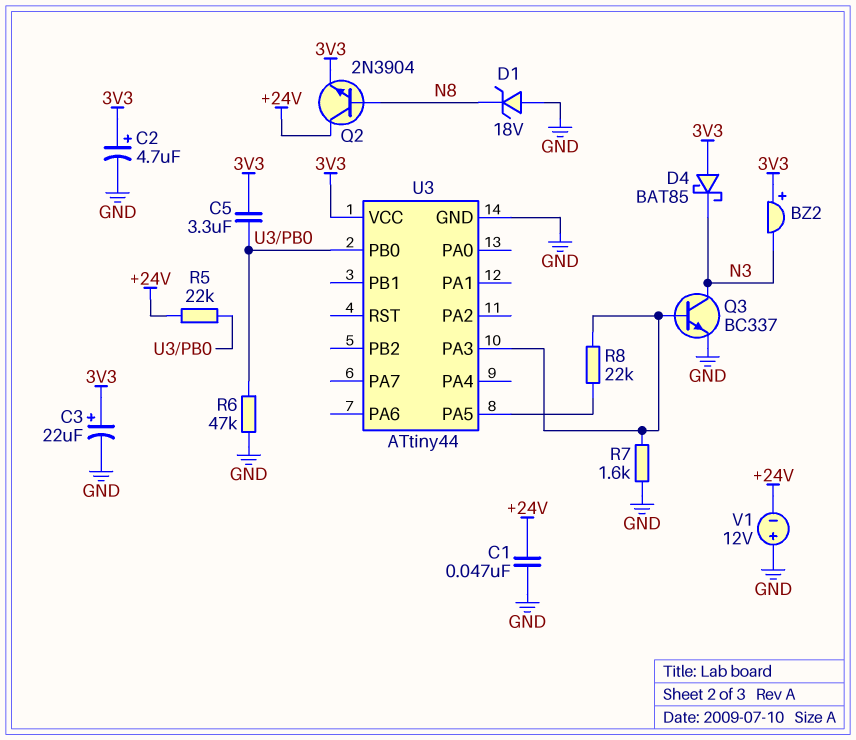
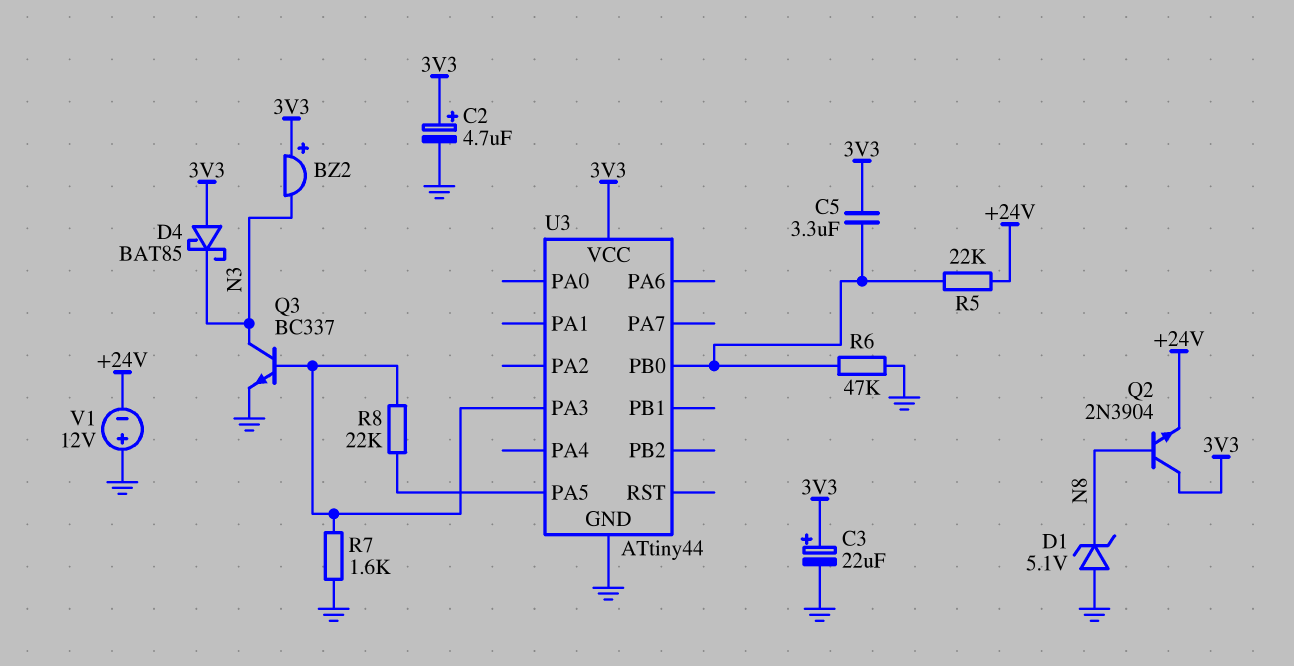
C1: 47nF (+24V, GND) -> none
D1: zener 18V (A GND, K N8) -> zener 5.1V (A GND, K N8)
Q2: NPN 2N3904 (B N8, C +24V, E 3V3) -> NPN 2N3904 (B N8, C 3V3, E +24V)

